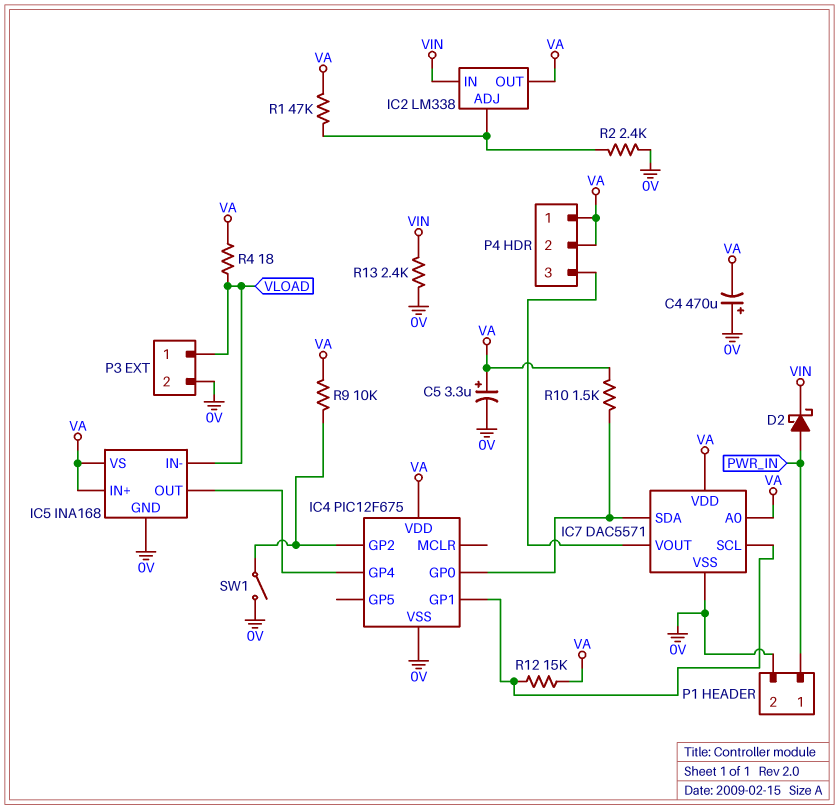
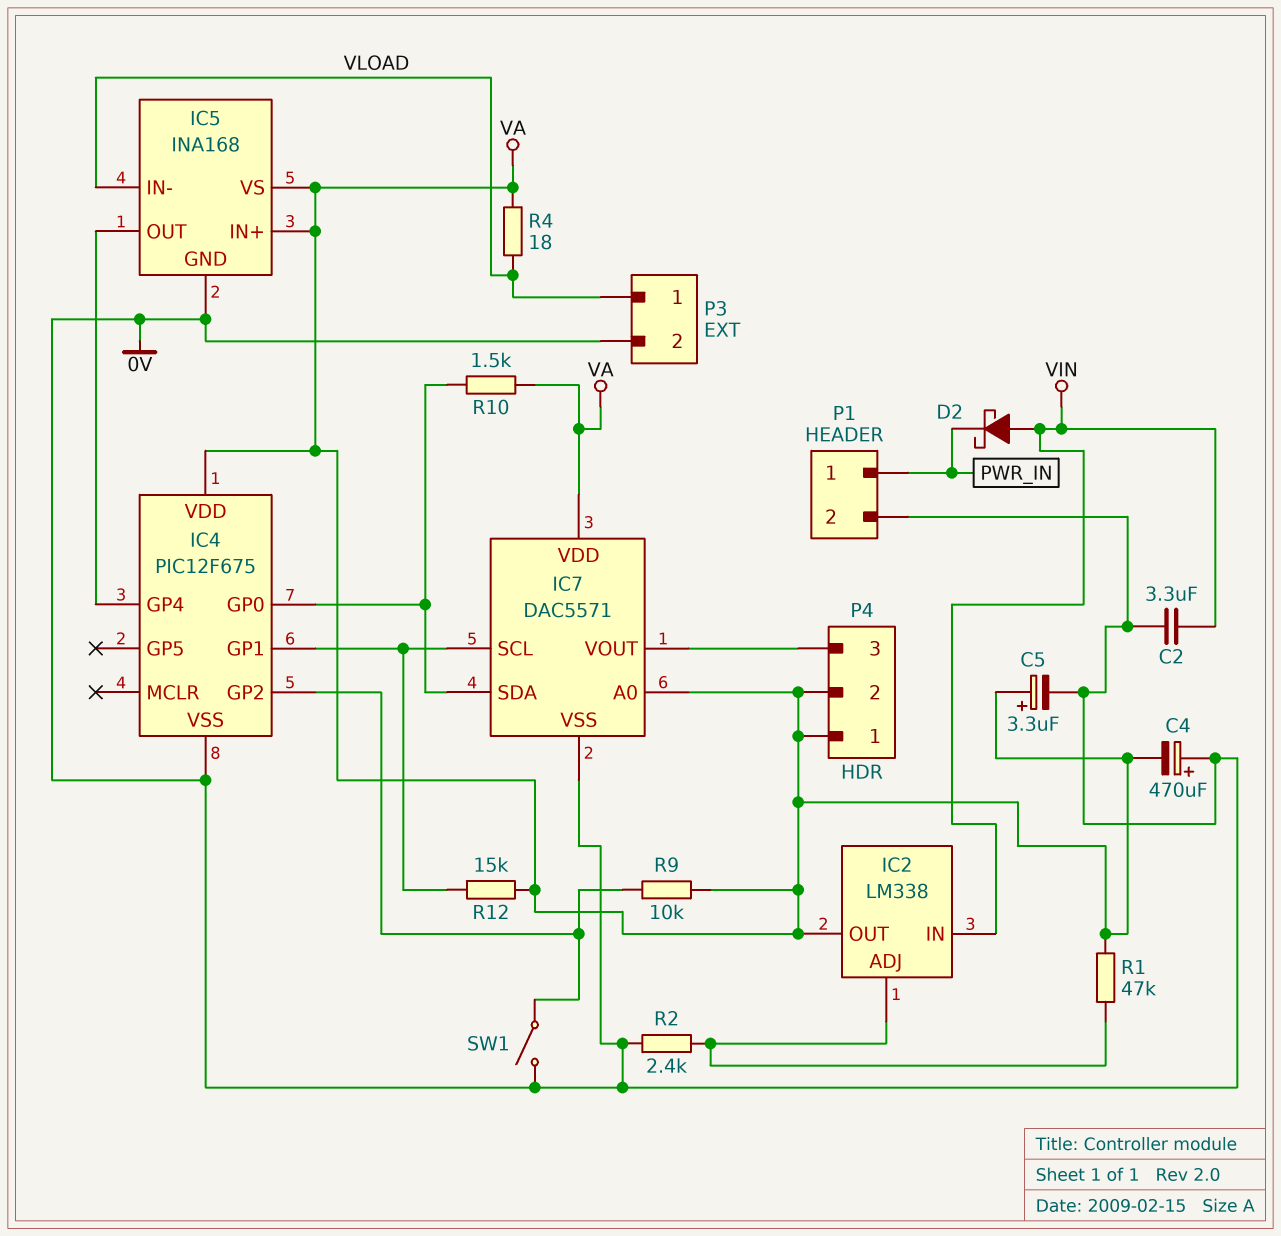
C2: none -> 3.3uF (0V, VIN)
D2: schottky (A PWR_IN, K VIN) -> schottky (A VIN, K PWR_IN)
R13: 2.4k (0V, VIN) -> none

